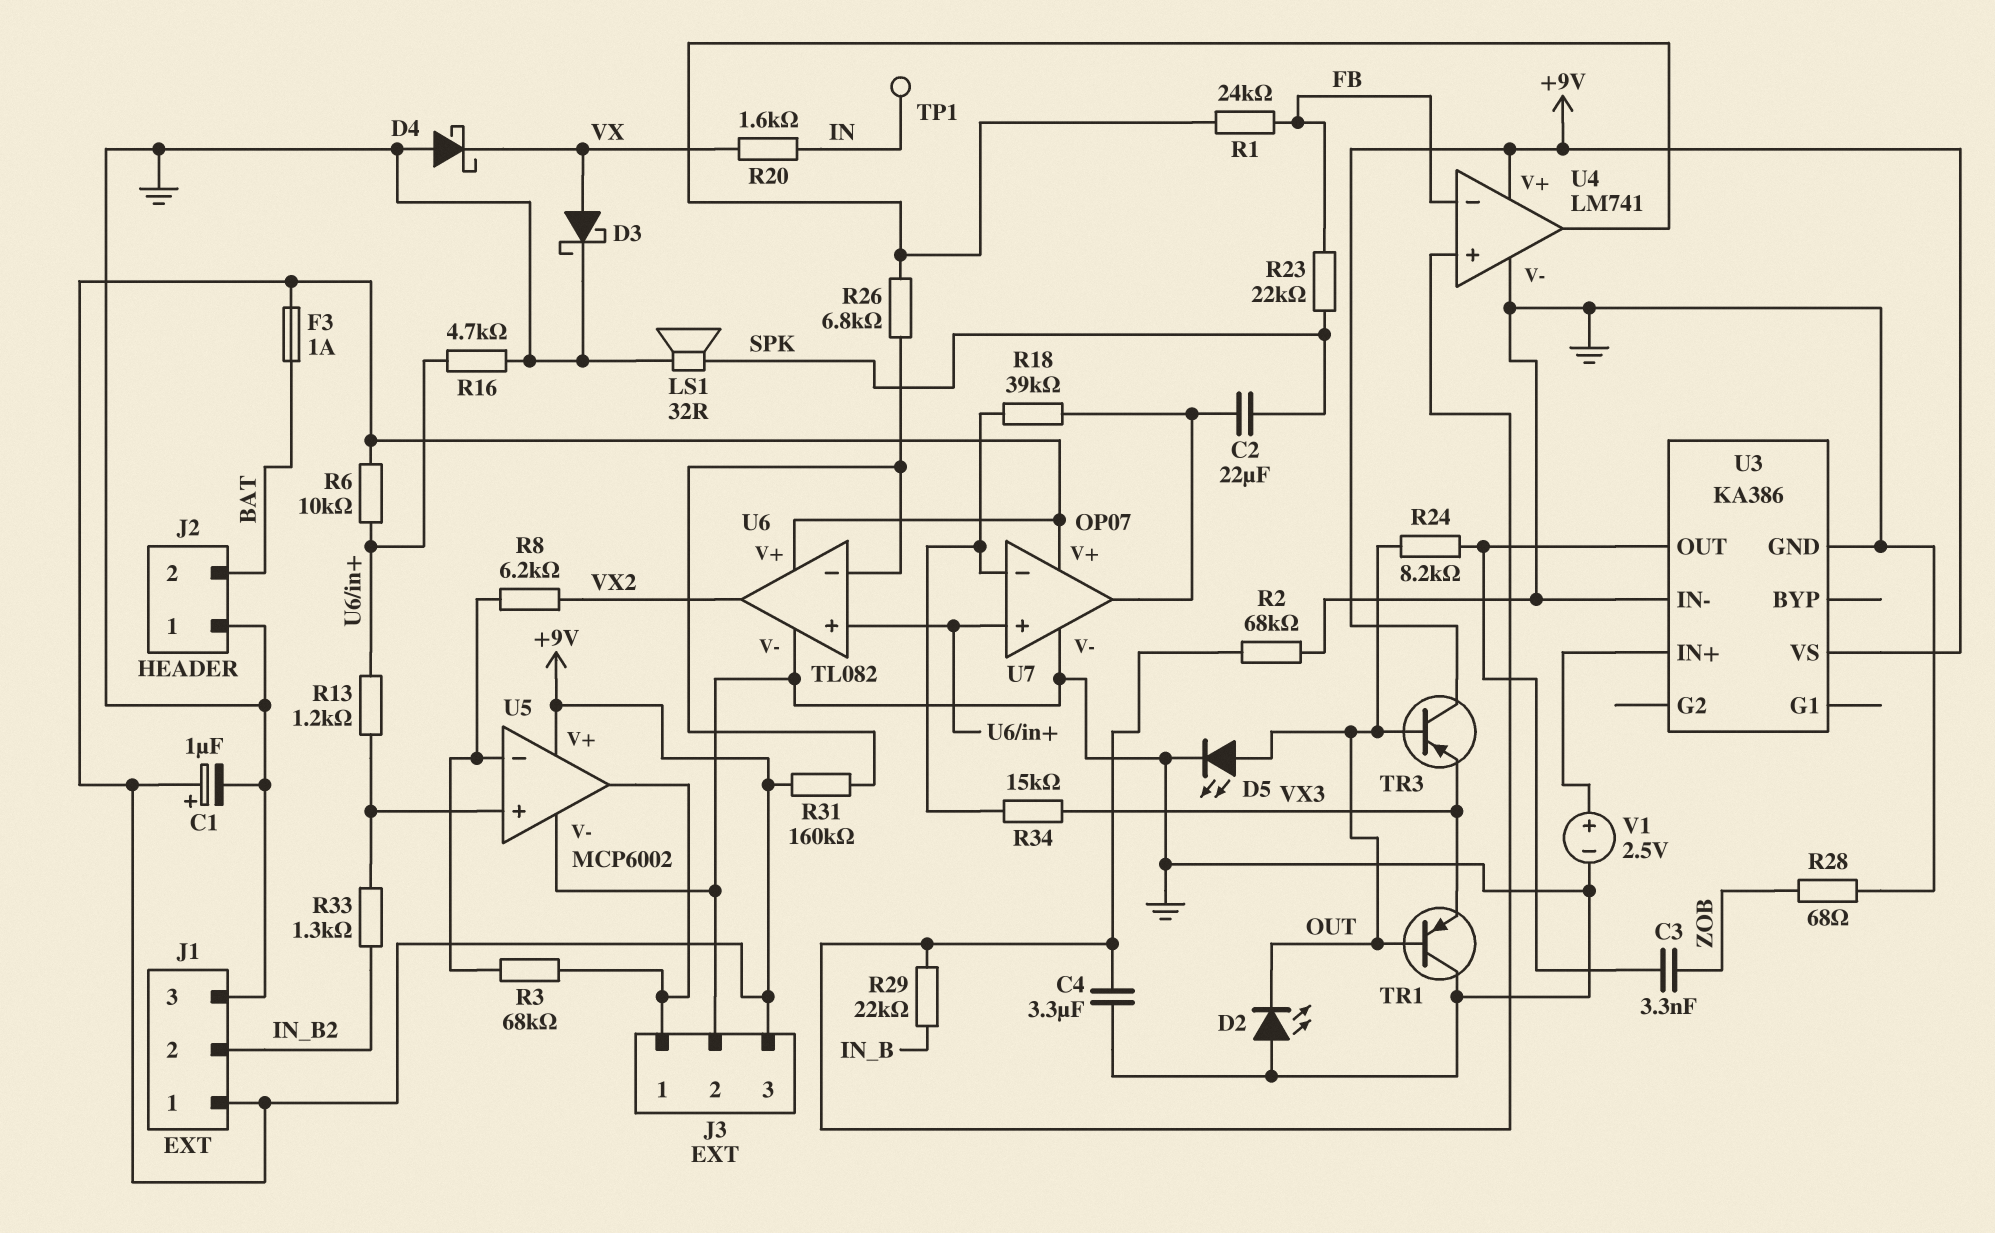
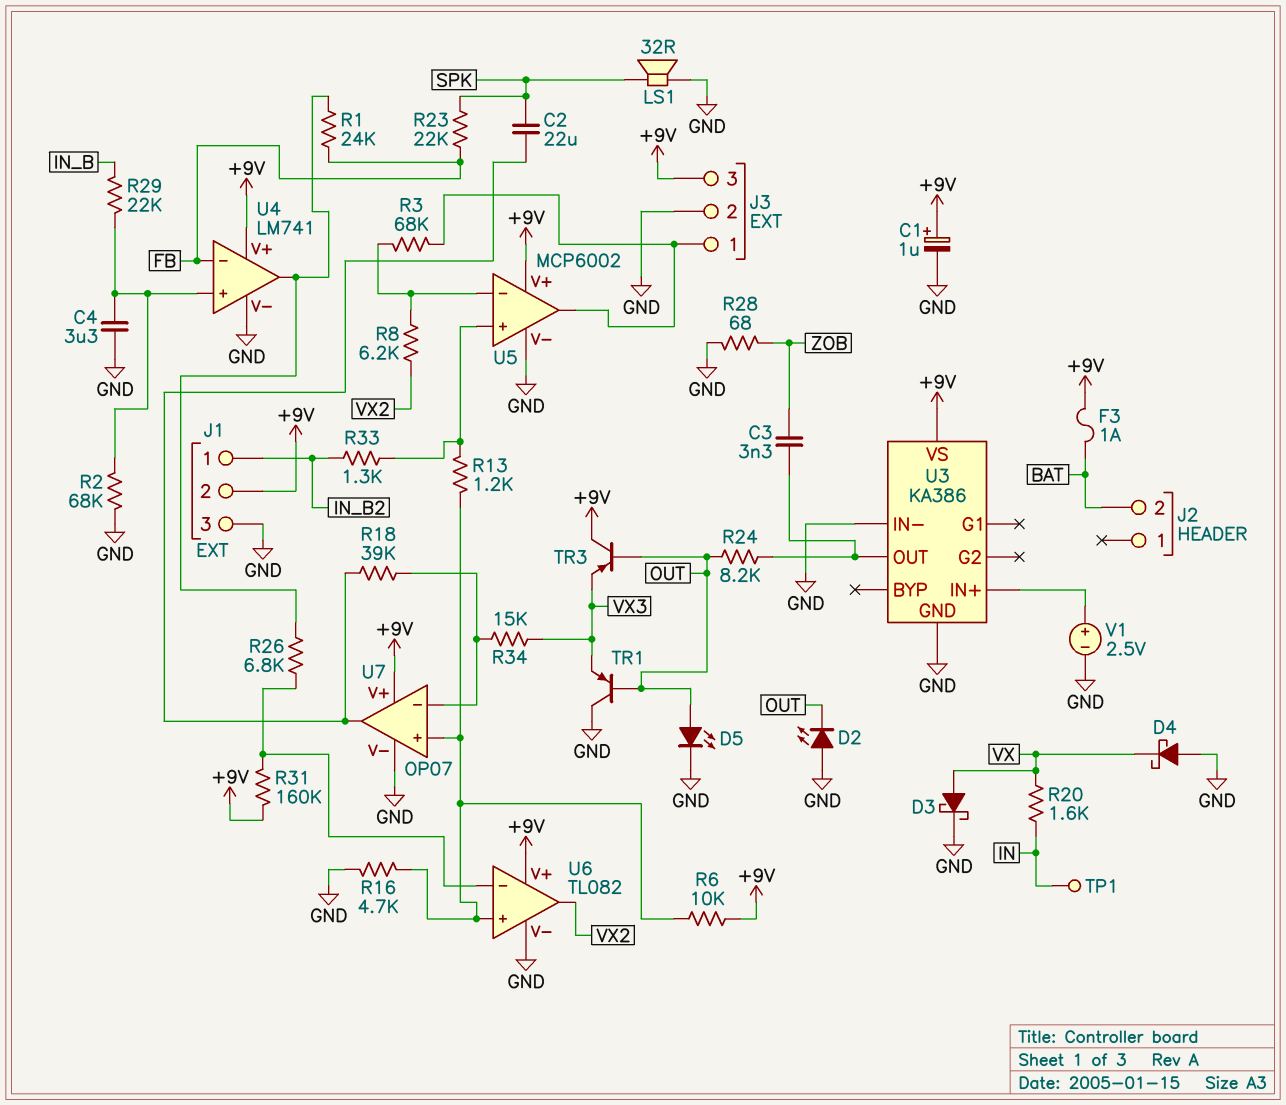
J1 pin 1: +9V -> IN_B2
J1 pin 2: IN_B2 -> +9V
J2 pin 1: GND -> none

